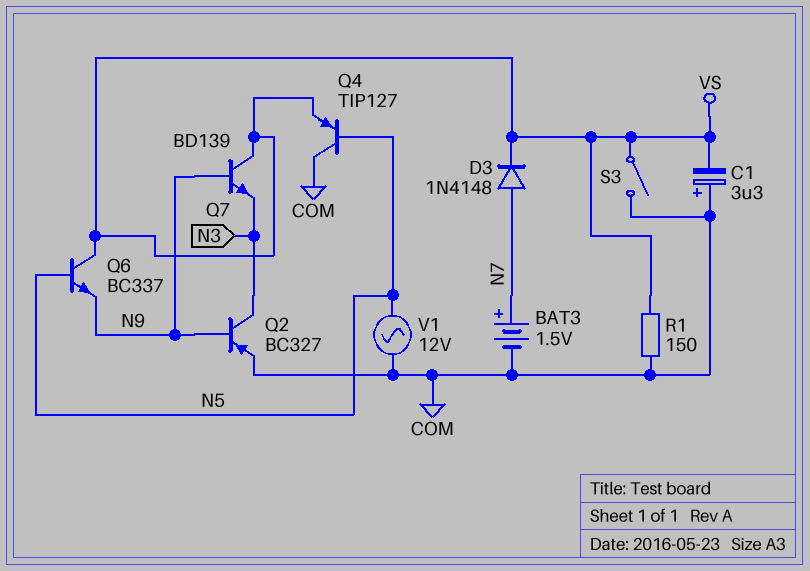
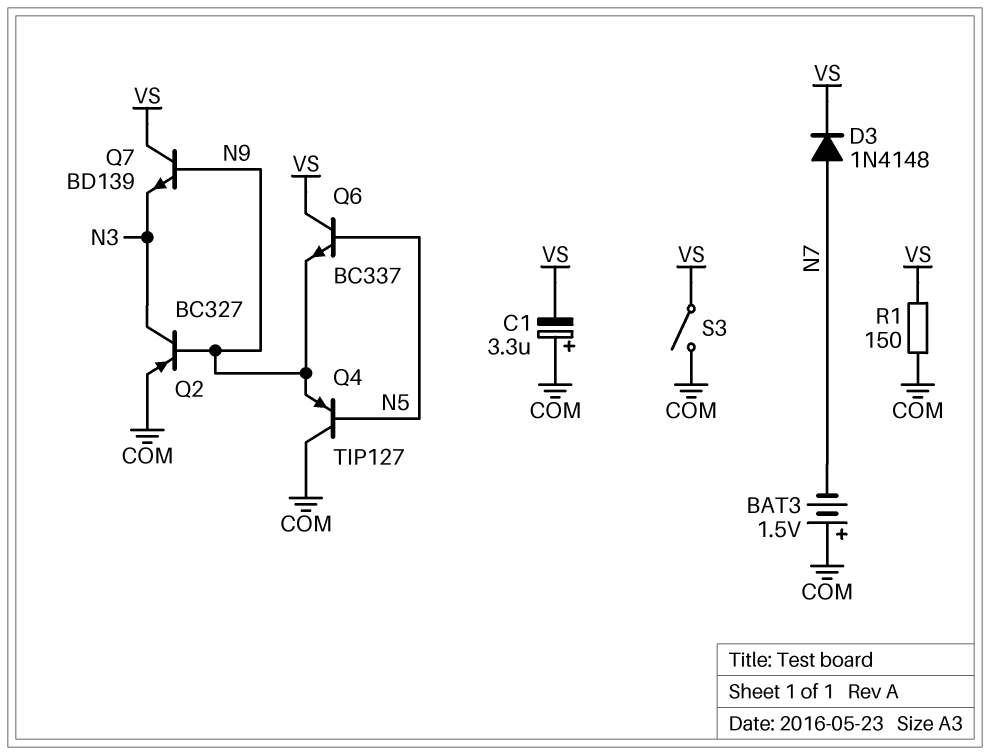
BAT3: 1.5V (plus N7, minus COM) -> 1.5V (plus COM, minus N7)
Q4: PNP TIP127 (B N5, C COM, E VS) -> PNP TIP127 (B N5, C COM, E N9)
V1: AC 12V (COM, N5) -> none

